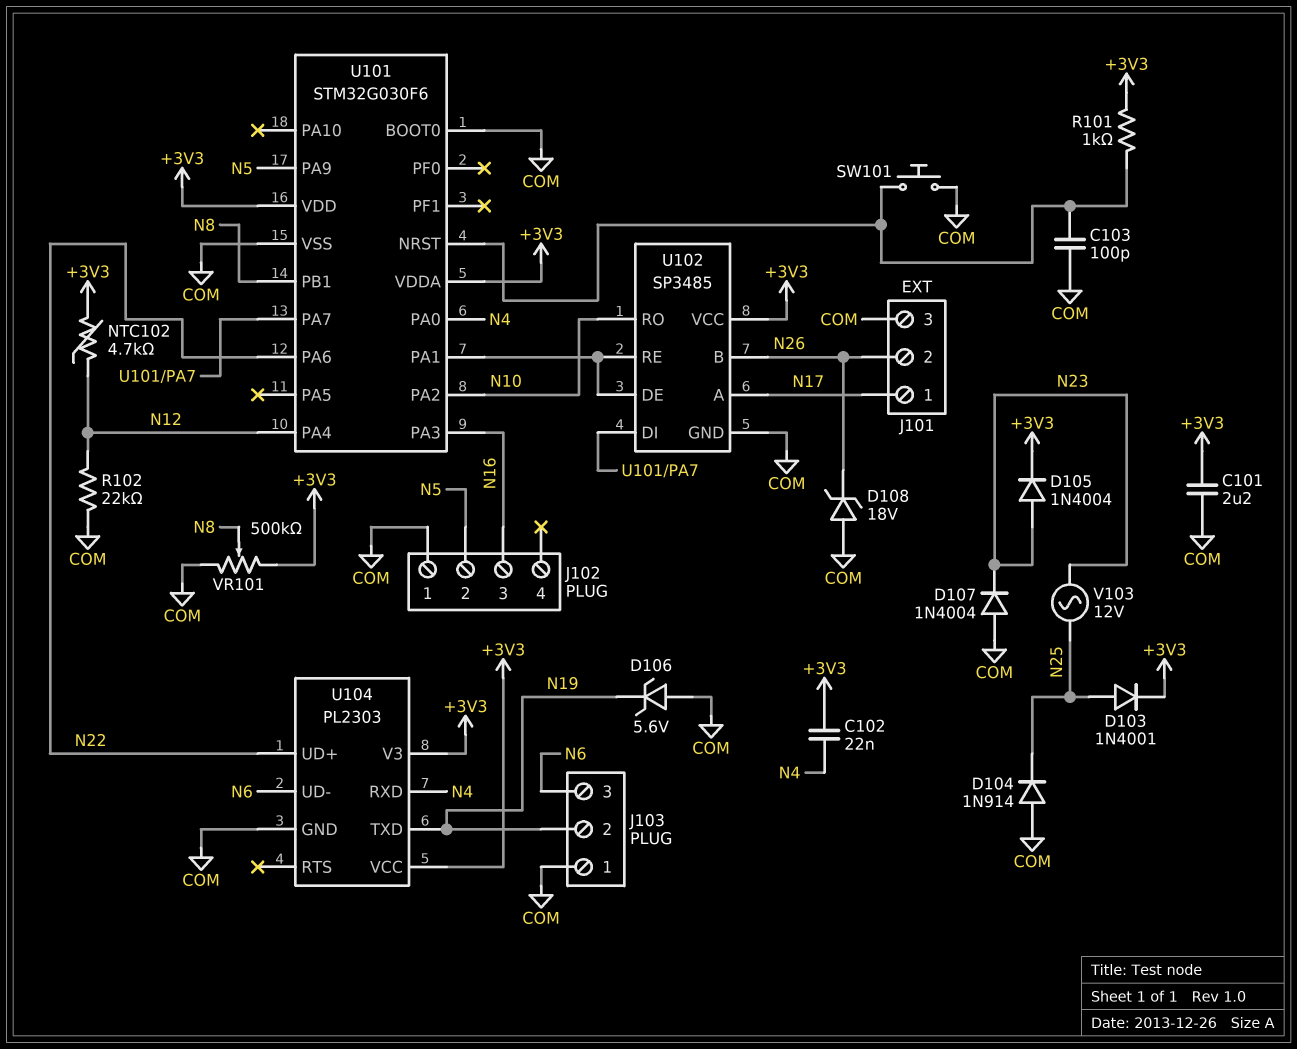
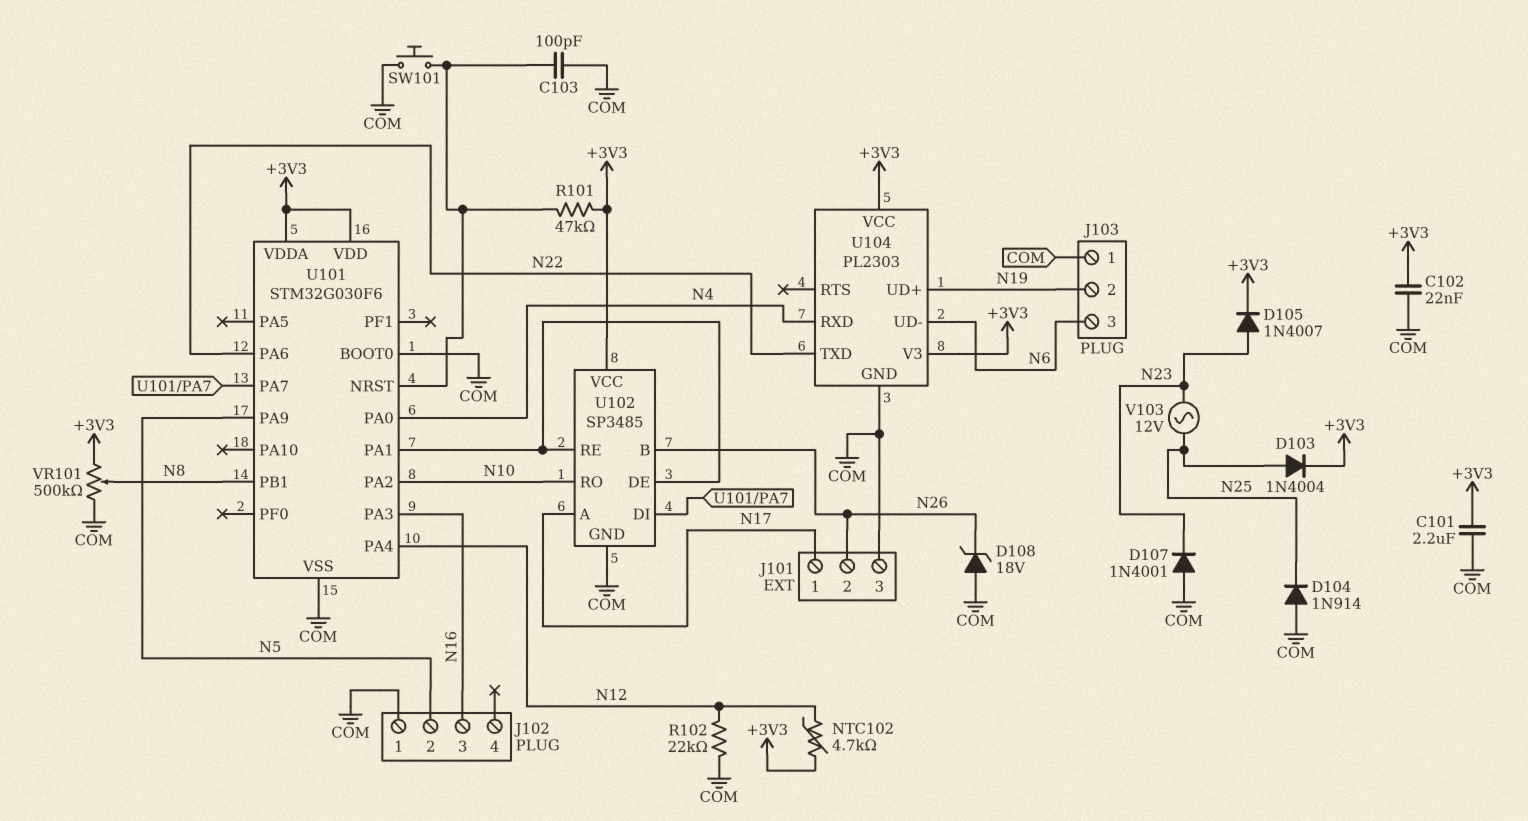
C102: 22nF (+3V3, N4) -> 22nF (+3V3, COM)
D103: diode 1N4001 (A N25, K +3V3) -> diode 1N4004 (A N25, K +3V3)
D105: diode 1N4004 (A N23, K +3V3) -> diode 1N4007 (A N23, K +3V3)
D106: zener 5.6V (A COM, K N19) -> none
D107: diode 1N4004 (A COM, K N23) -> diode 1N4001 (A COM, K N23)
R101: 1k (+3V3, U101/NRST) -> 47k (+3V3, U101/NRST)
U104 pin TXD: N19 -> N22
U104 pin UD+: N22 -> N19

